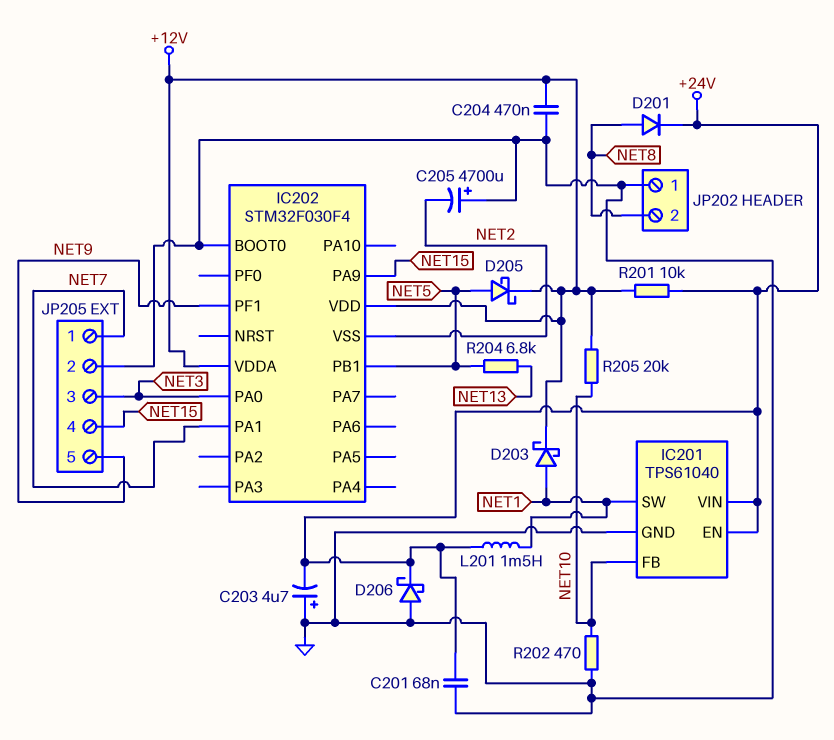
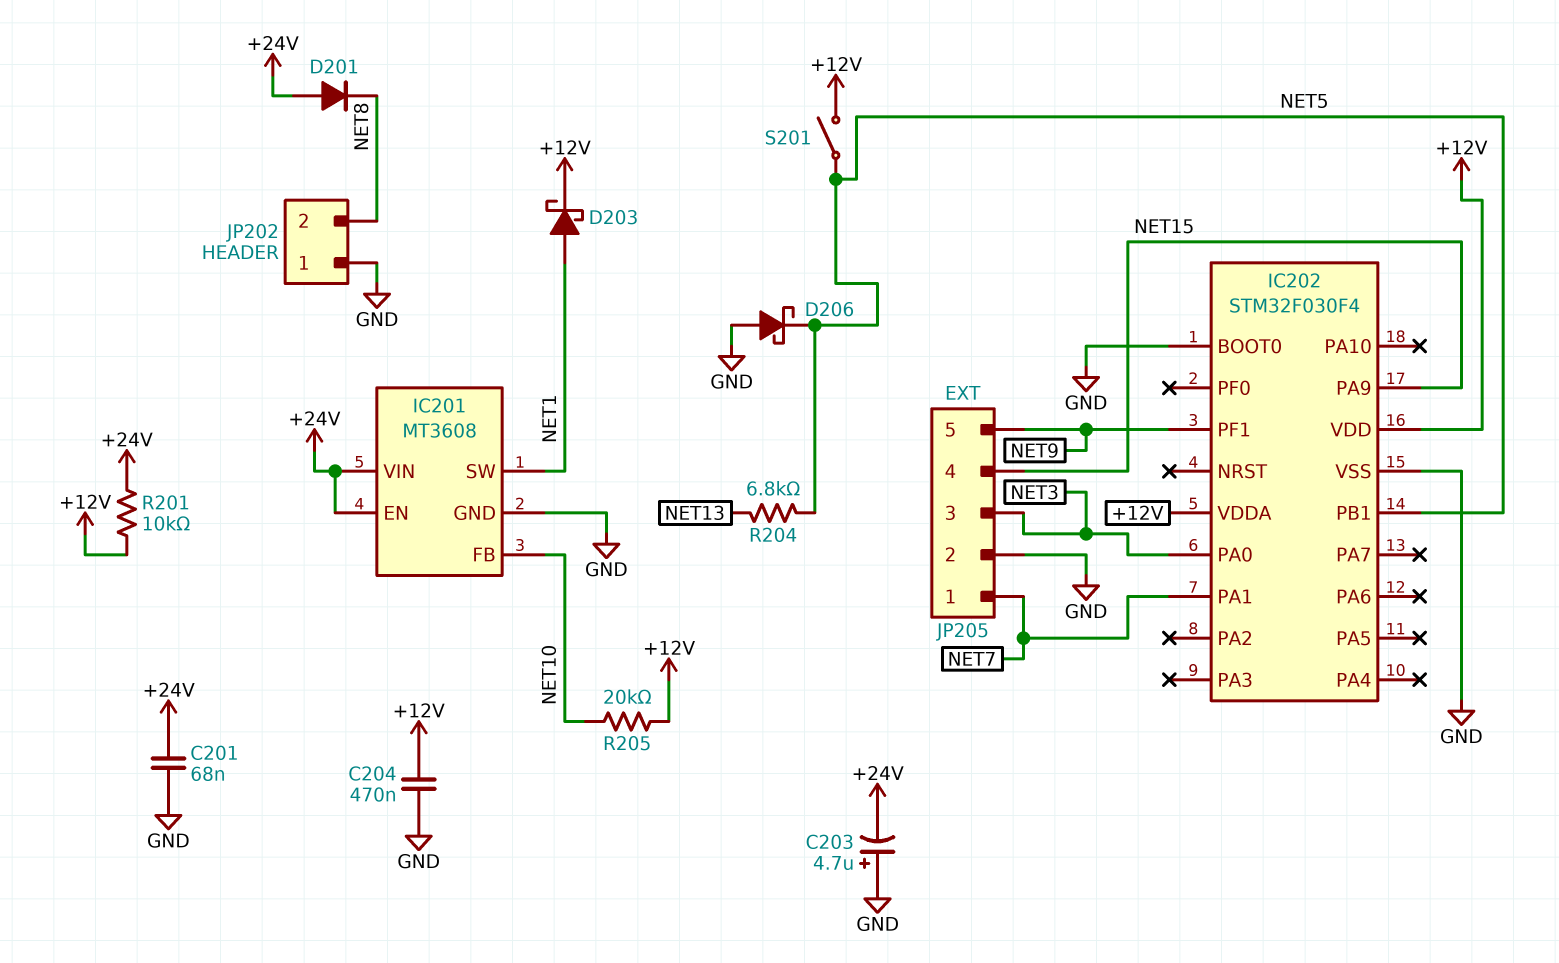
C205: 4700uF (plus GND, minus NET2) -> none
D201: diode (A NET8, K +24V) -> diode (A +24V, K NET8)
D205: schottky (A NET5, K +12V) -> none
D206: schottky (A GND, K +24V) -> schottky (A GND, K NET5)
IC201: TPS61040 -> MT3608
IC202 pin VSS: NET2 -> GND
L201: 1.5mH (+24V, NET1) -> none
R202: 470 (GND, NET10) -> none
S201: none -> switch (+12V, NET5)

